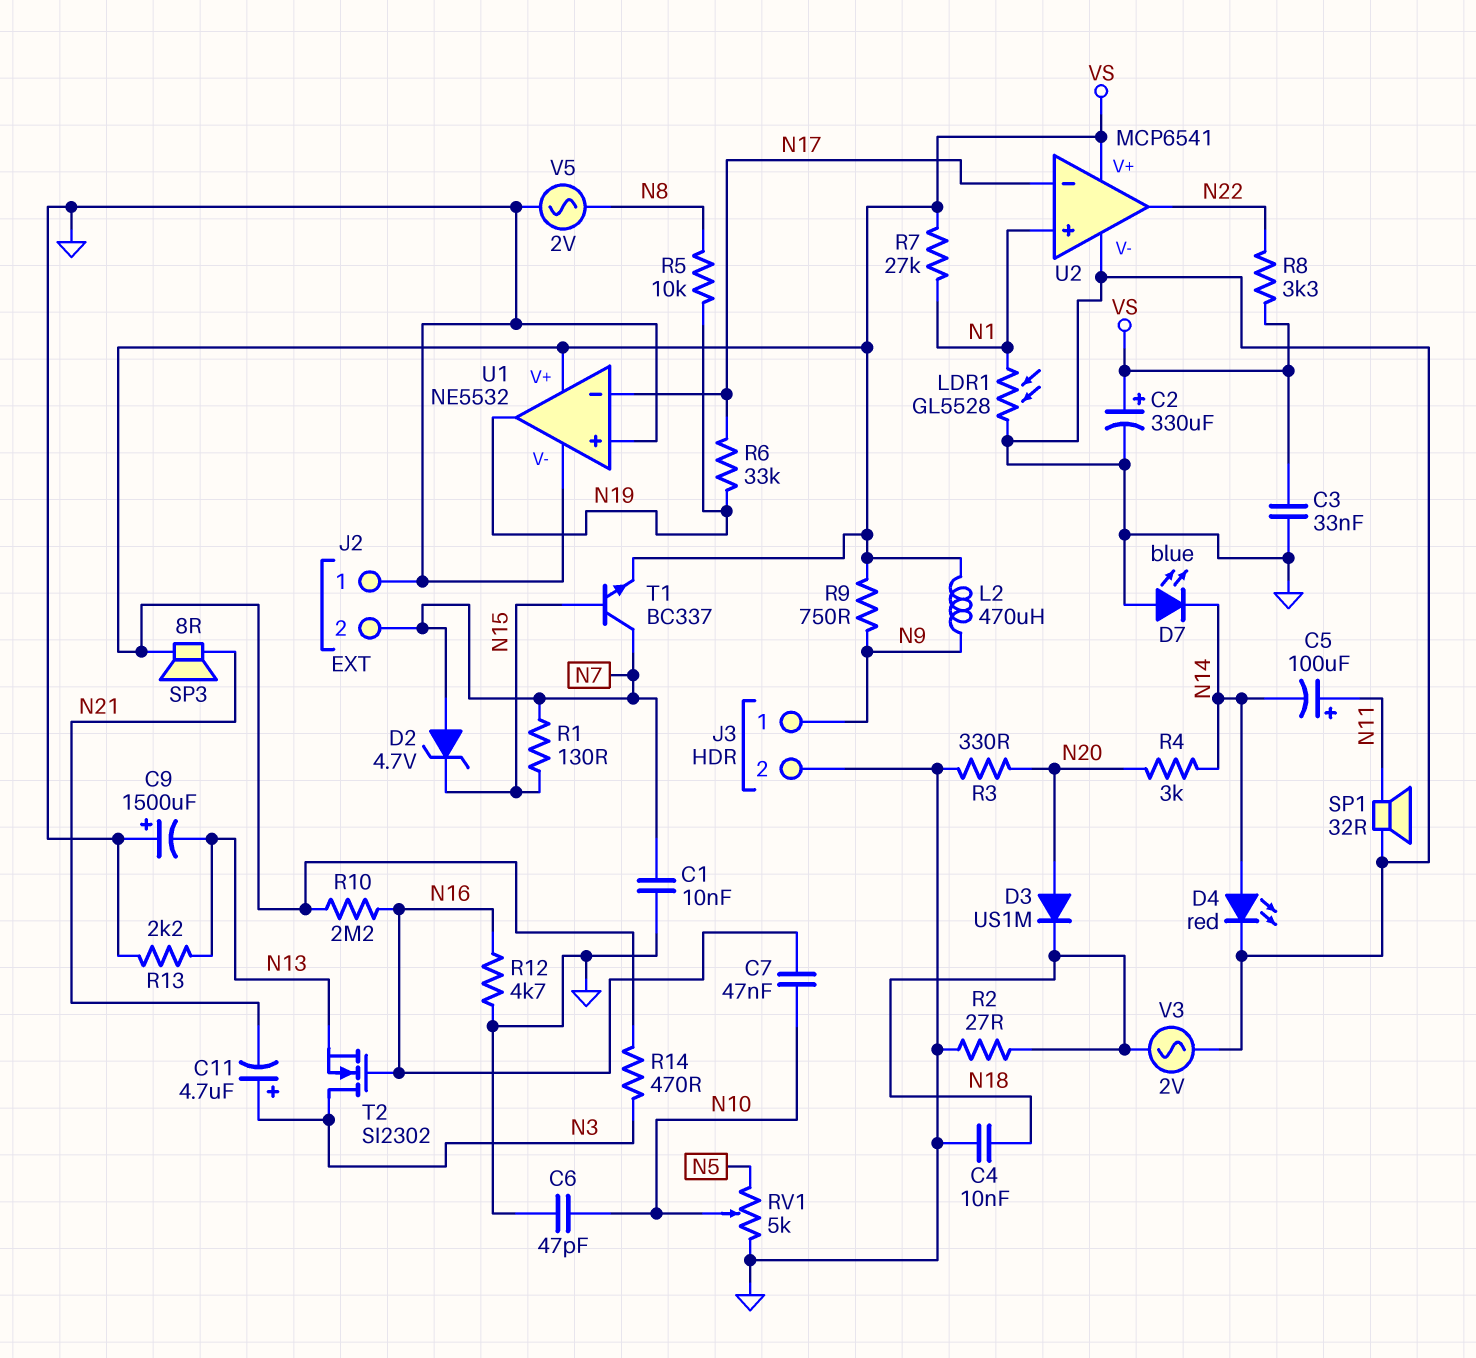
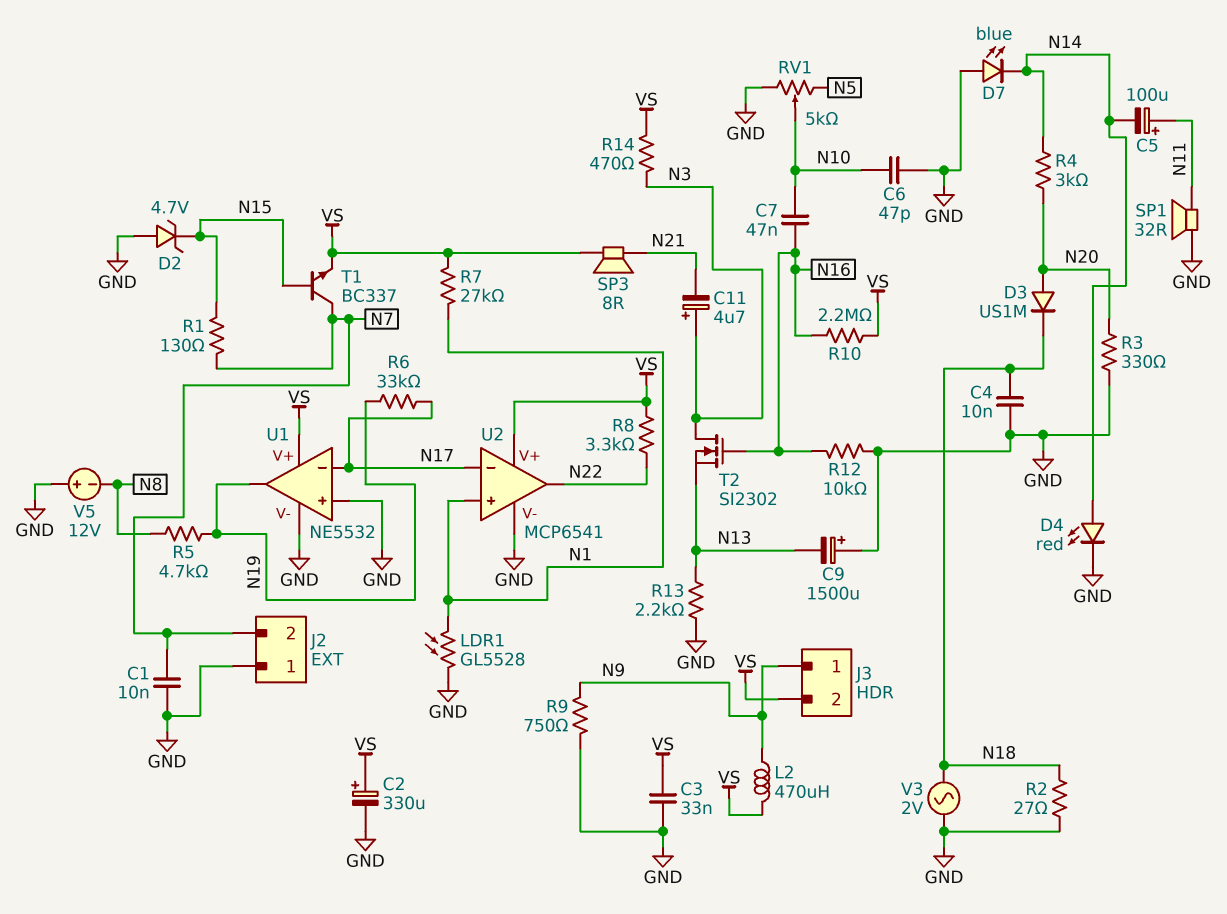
D2: zener 4.7V (A N7, K N15) -> zener 4.7V (A GND, K N15)
J3 pin 2: GND -> VS
R5: 10k (N8, N19) -> 4.7k (N8, N19)
R9: 750 (N9, VS) -> 750 (GND, N9)
R12: 4.7k (GND, N16) -> 10k (GND, N16)
V5: AC 2V (GND, N8) -> 12V (plus GND, minus N8)

